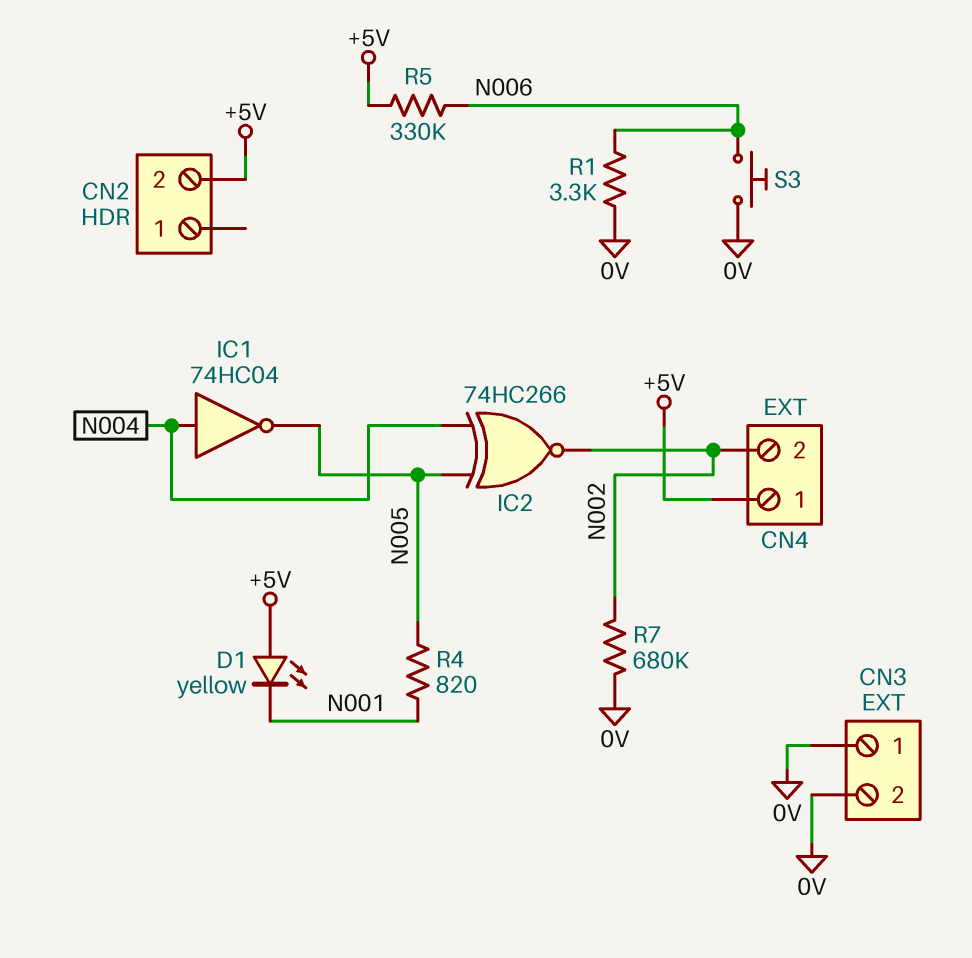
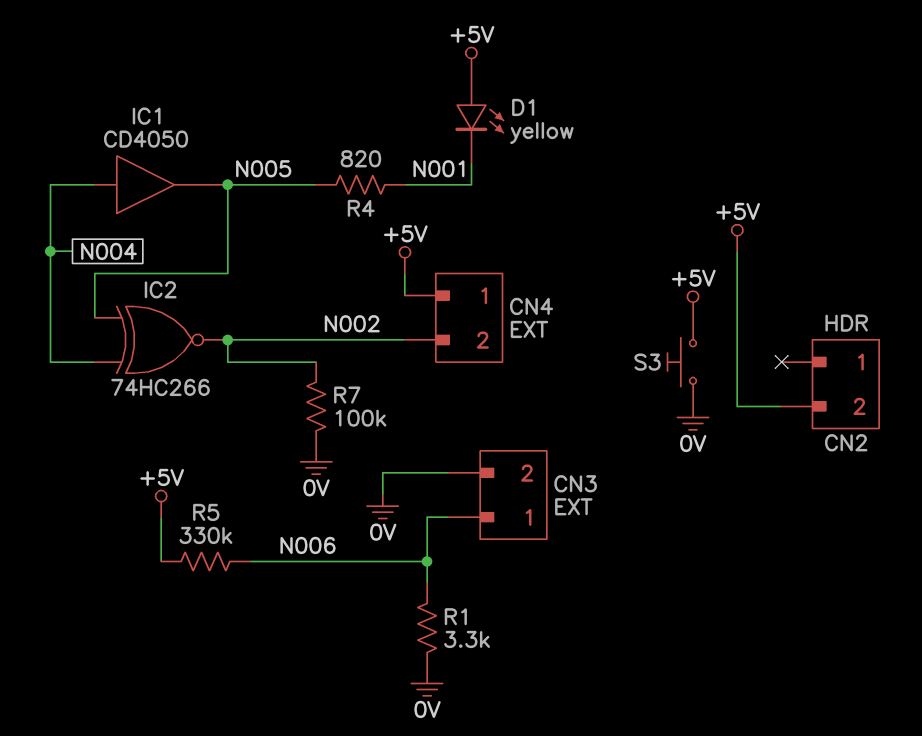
CN3 pin 1: 0V -> N006
IC1: NOT 74HC04 (in N004, out N005) -> buffer CD4050 (in N004, out N005)
R7: 680k (0V, N002) -> 100k (0V, N002)
S3: button (0V, N006) -> button (+5V, 0V)

